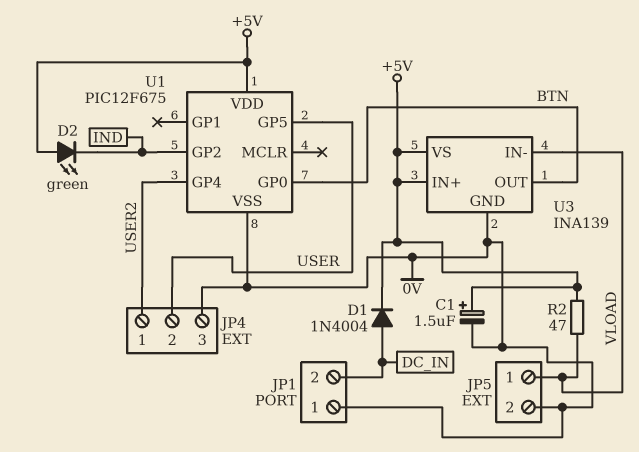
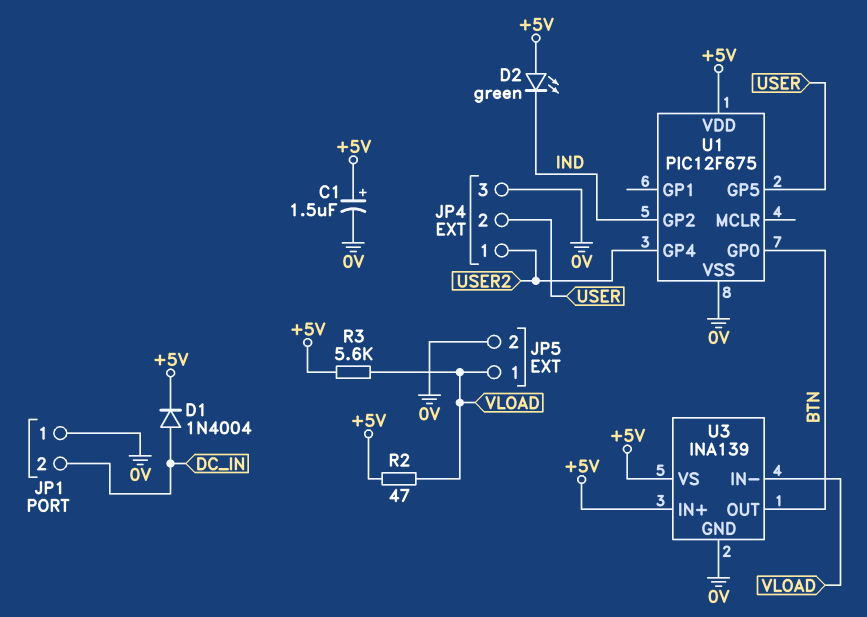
R3: none -> 5.6k (+5V, VLOAD)

